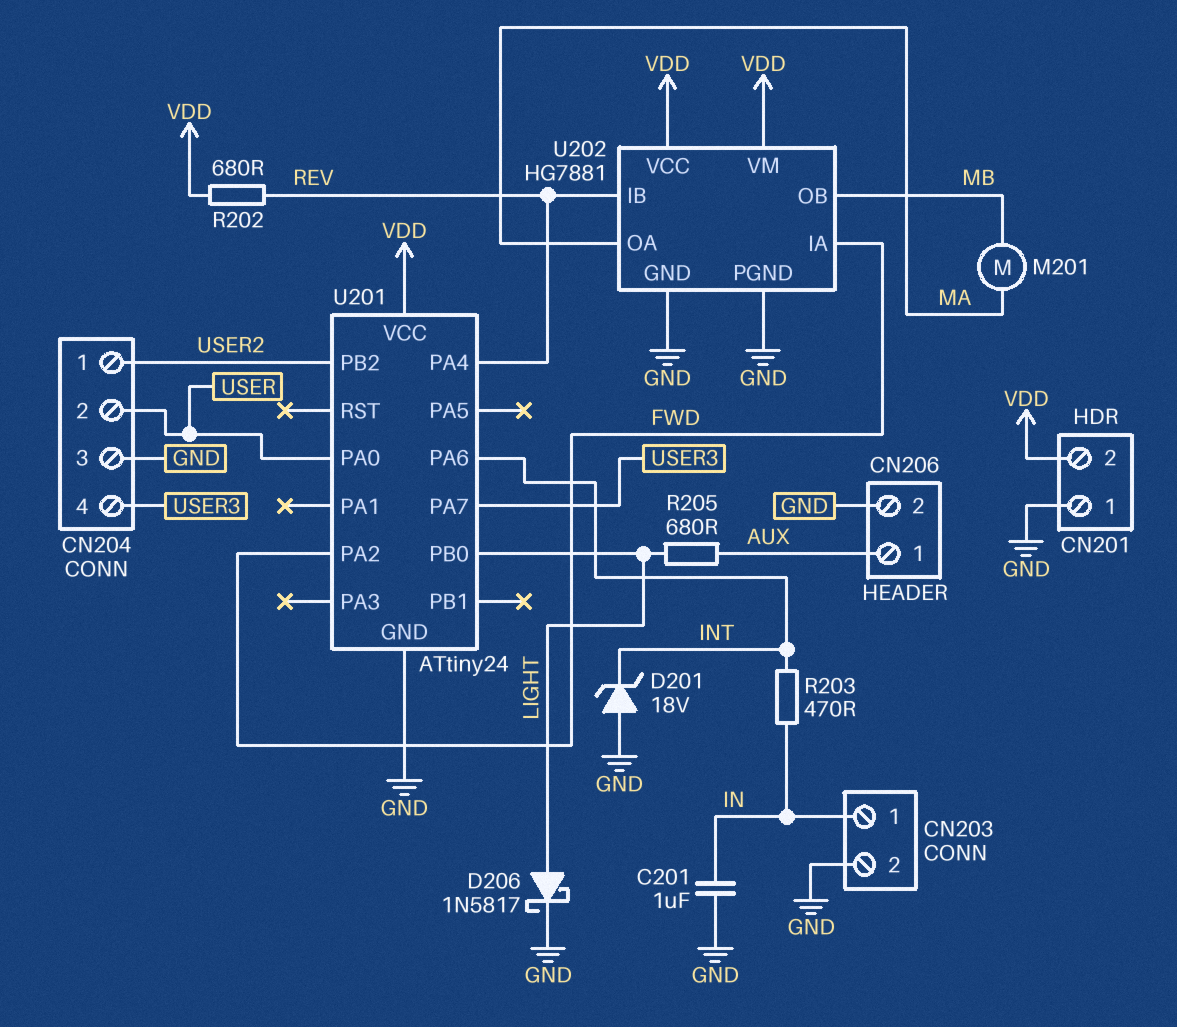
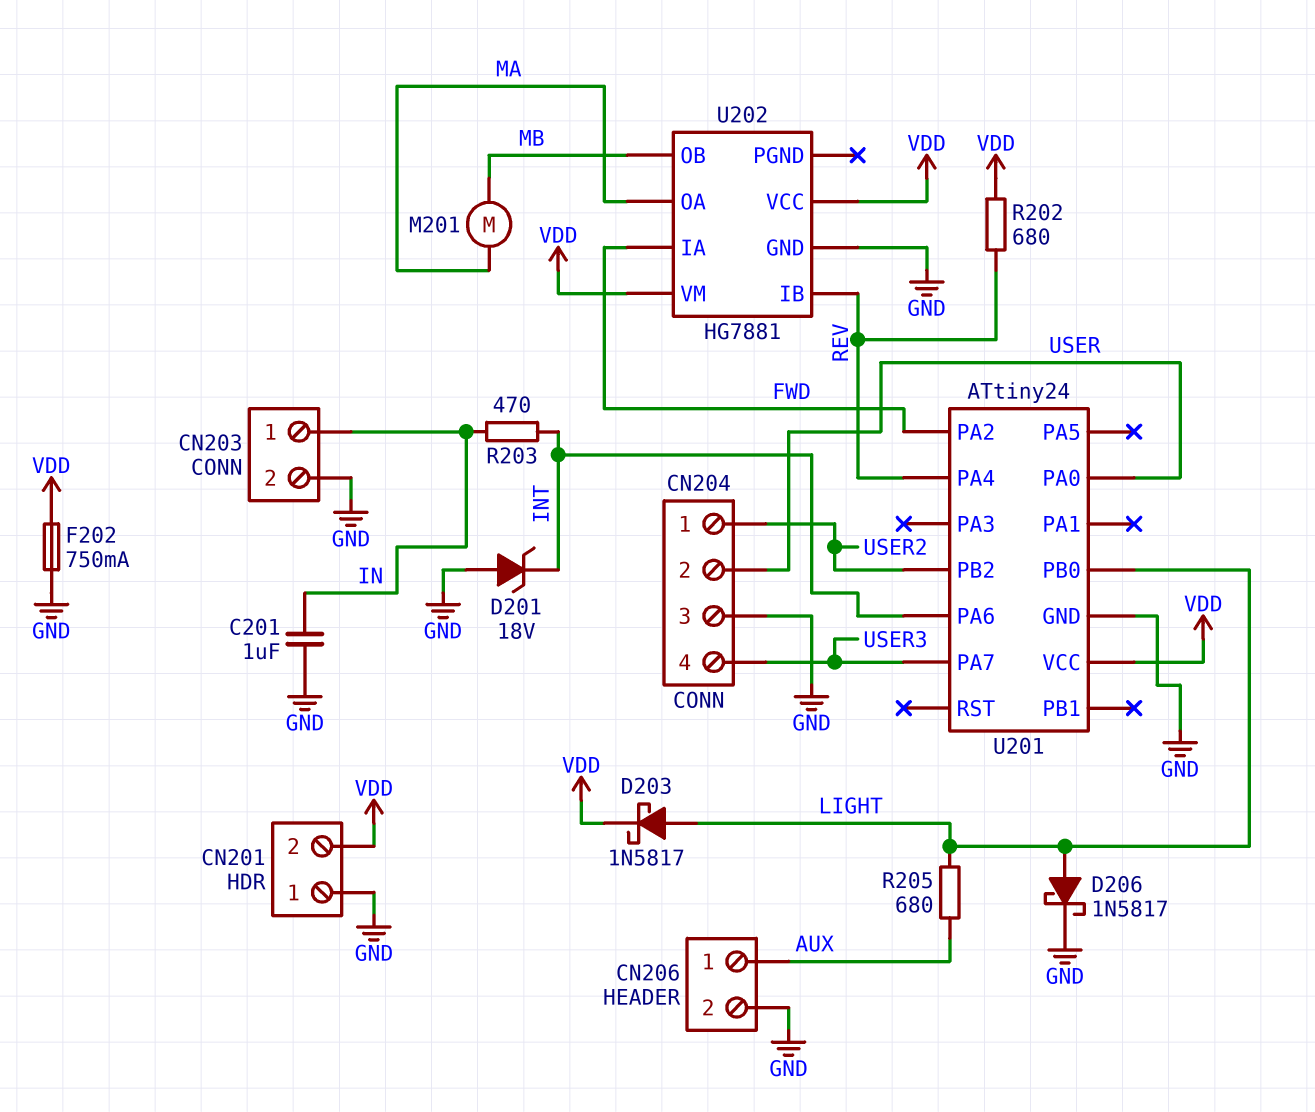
D203: none -> schottky 1N5817 (A LIGHT, K VDD)
F202: none -> 750mA (GND, VDD)
U202 pin PGND: GND -> none

